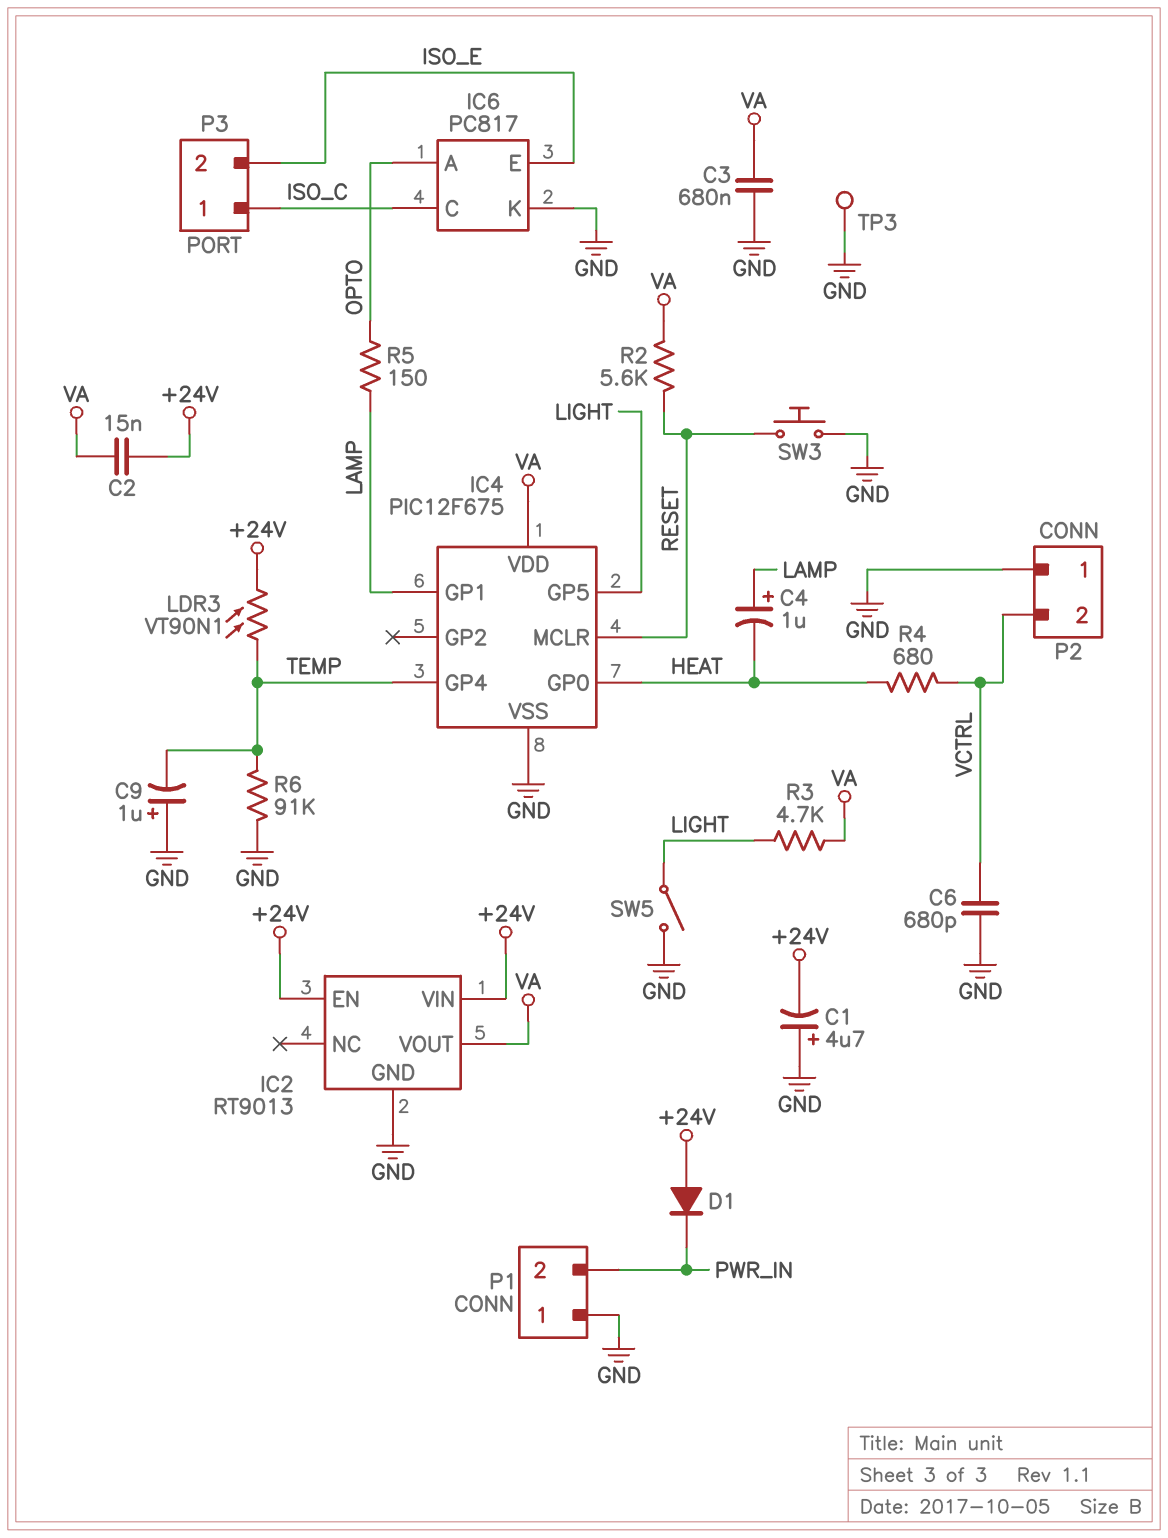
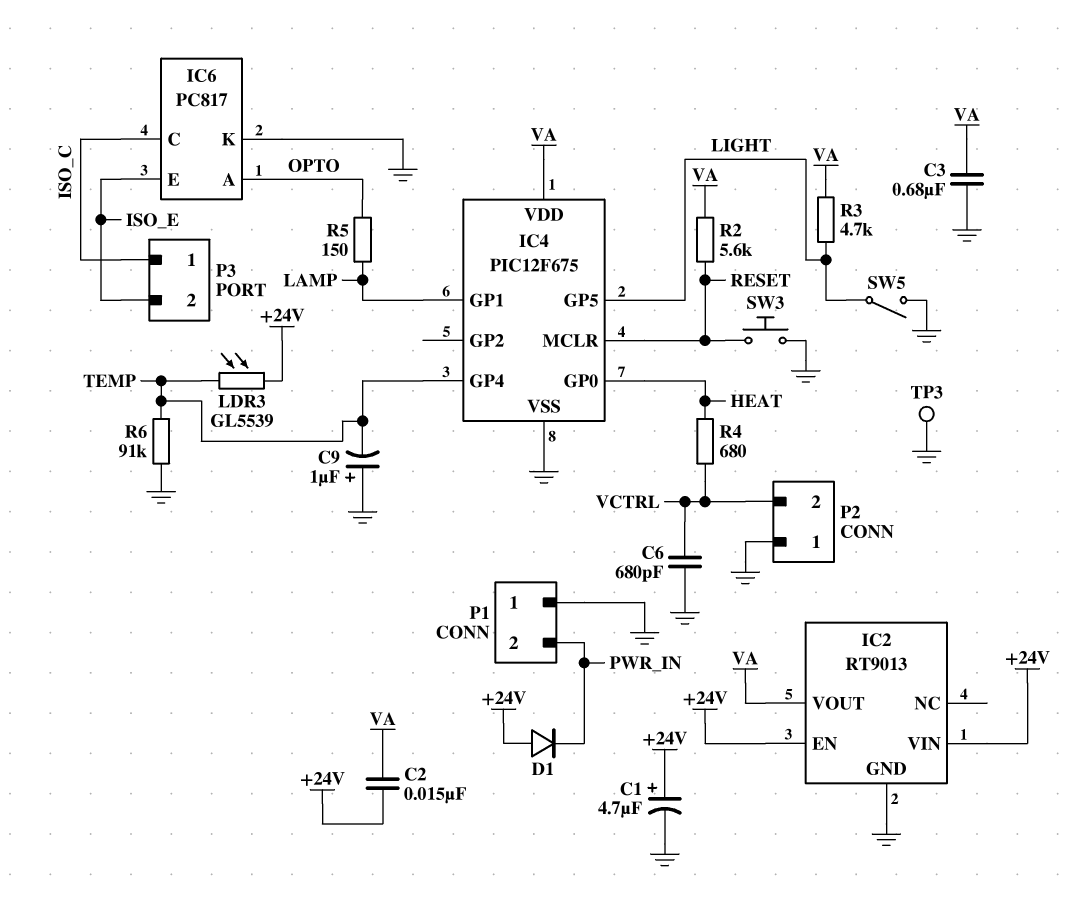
C1: 4.7uF (plus GND, minus +24V) -> 4.7uF (plus +24V, minus GND)
C4: 1uF (plus LAMP, minus HEAT) -> none
LDR3: VT90N1 (+24V, TEMP) -> GL5539 (+24V, TEMP)

